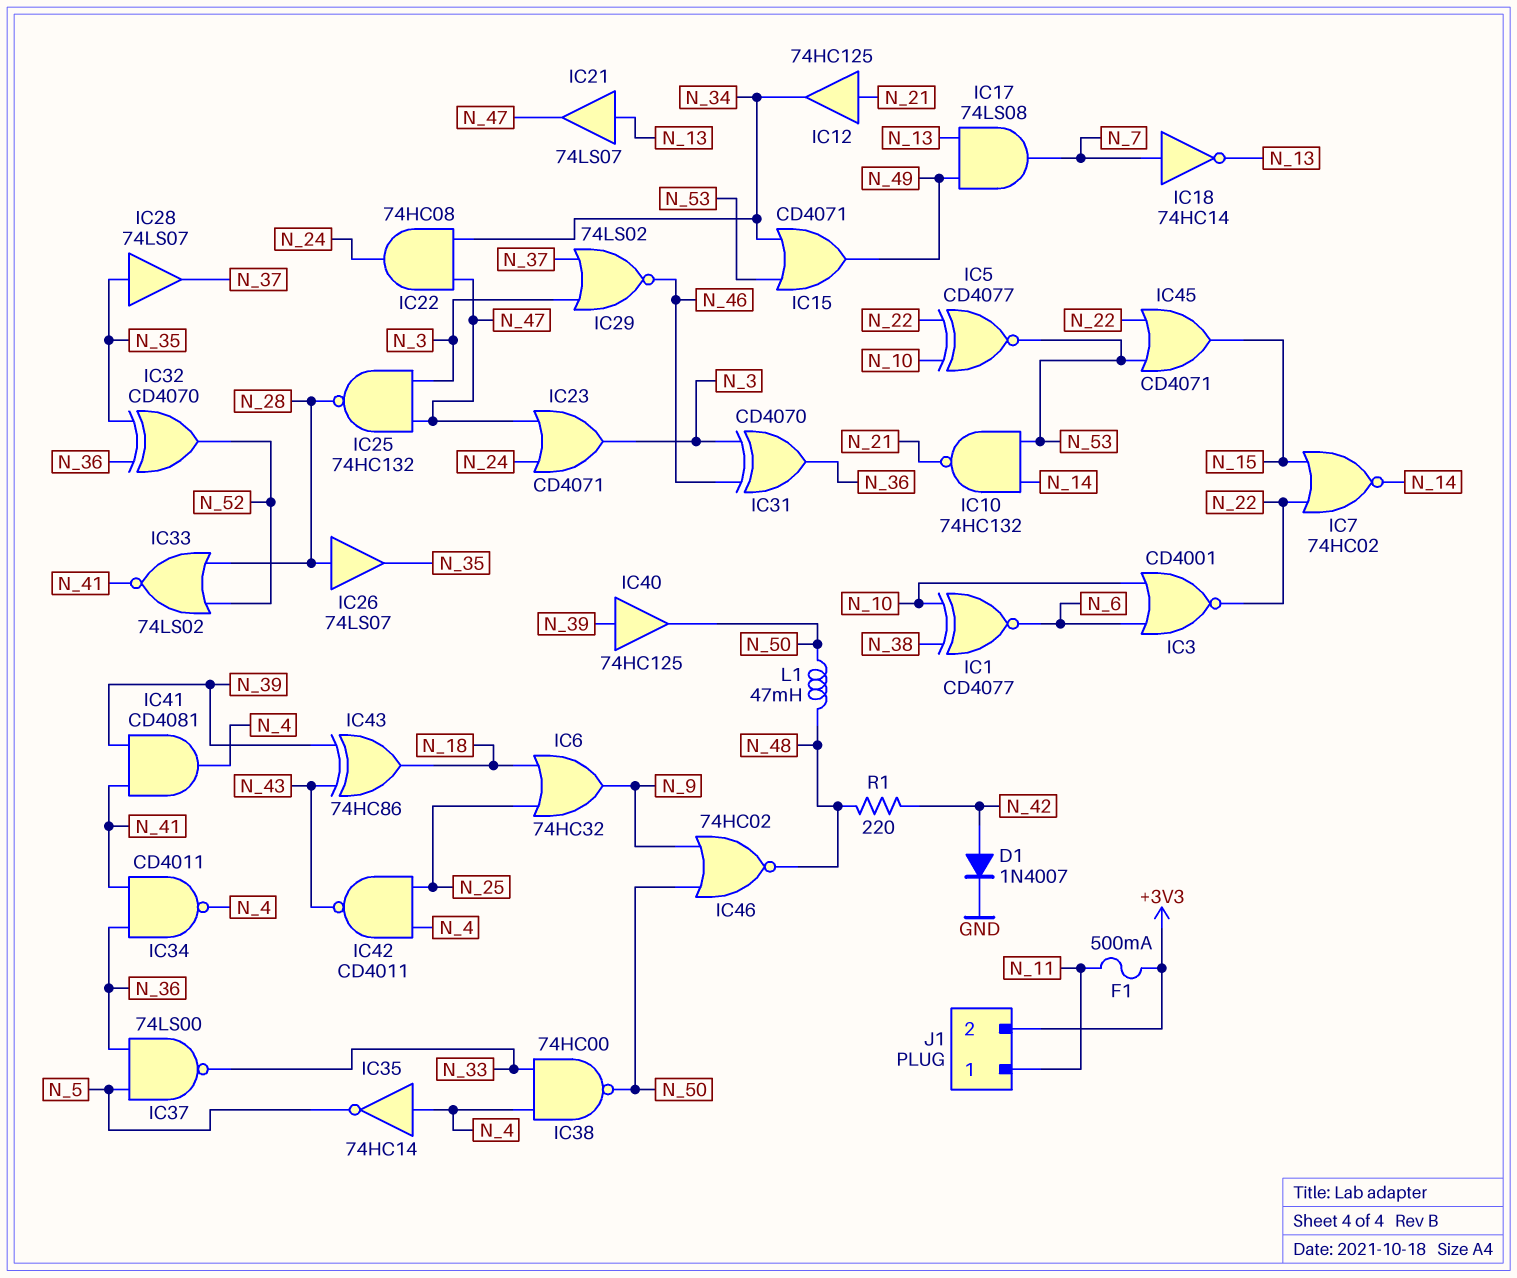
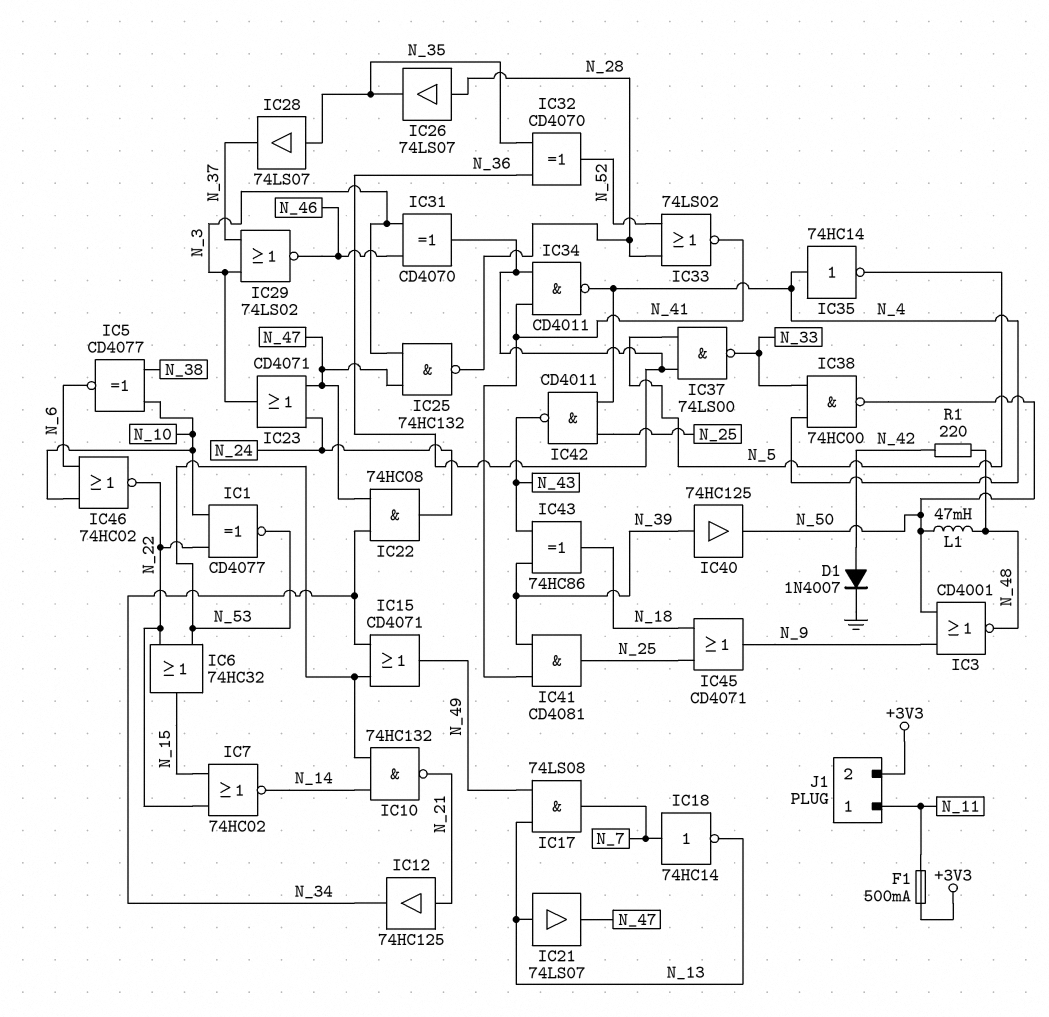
IC1: XNOR CD4077 (in N_10, in N_38, out N_6) -> XNOR CD4077 (in N_10, in N_22, out N_53)
IC3: NOR CD4001 (in N_6, in N_10, out N_22) -> NOR CD4001 (in N_9, in N_50, out N_48)
IC5: XNOR CD4077 (in N_10, in N_22, out N_53) -> XNOR CD4077 (in N_10, in N_38, out N_6)
IC6: OR 74HC32 (in N_18, in N_25, out N_9) -> OR 74HC32 (in N_22, in N_53, out N_15)
IC41: AND CD4081 (in N_39, in N_41, out N_4) -> AND CD4081 (in N_39, in N_41, out N_25)
IC45: OR CD4071 (in N_22, in N_53, out N_15) -> OR CD4071 (in N_18, in N_25, out N_9)
IC46: NOR 74HC02 (in N_9, in N_50, out N_48) -> NOR 74HC02 (in N_6, in N_10, out N_22)

